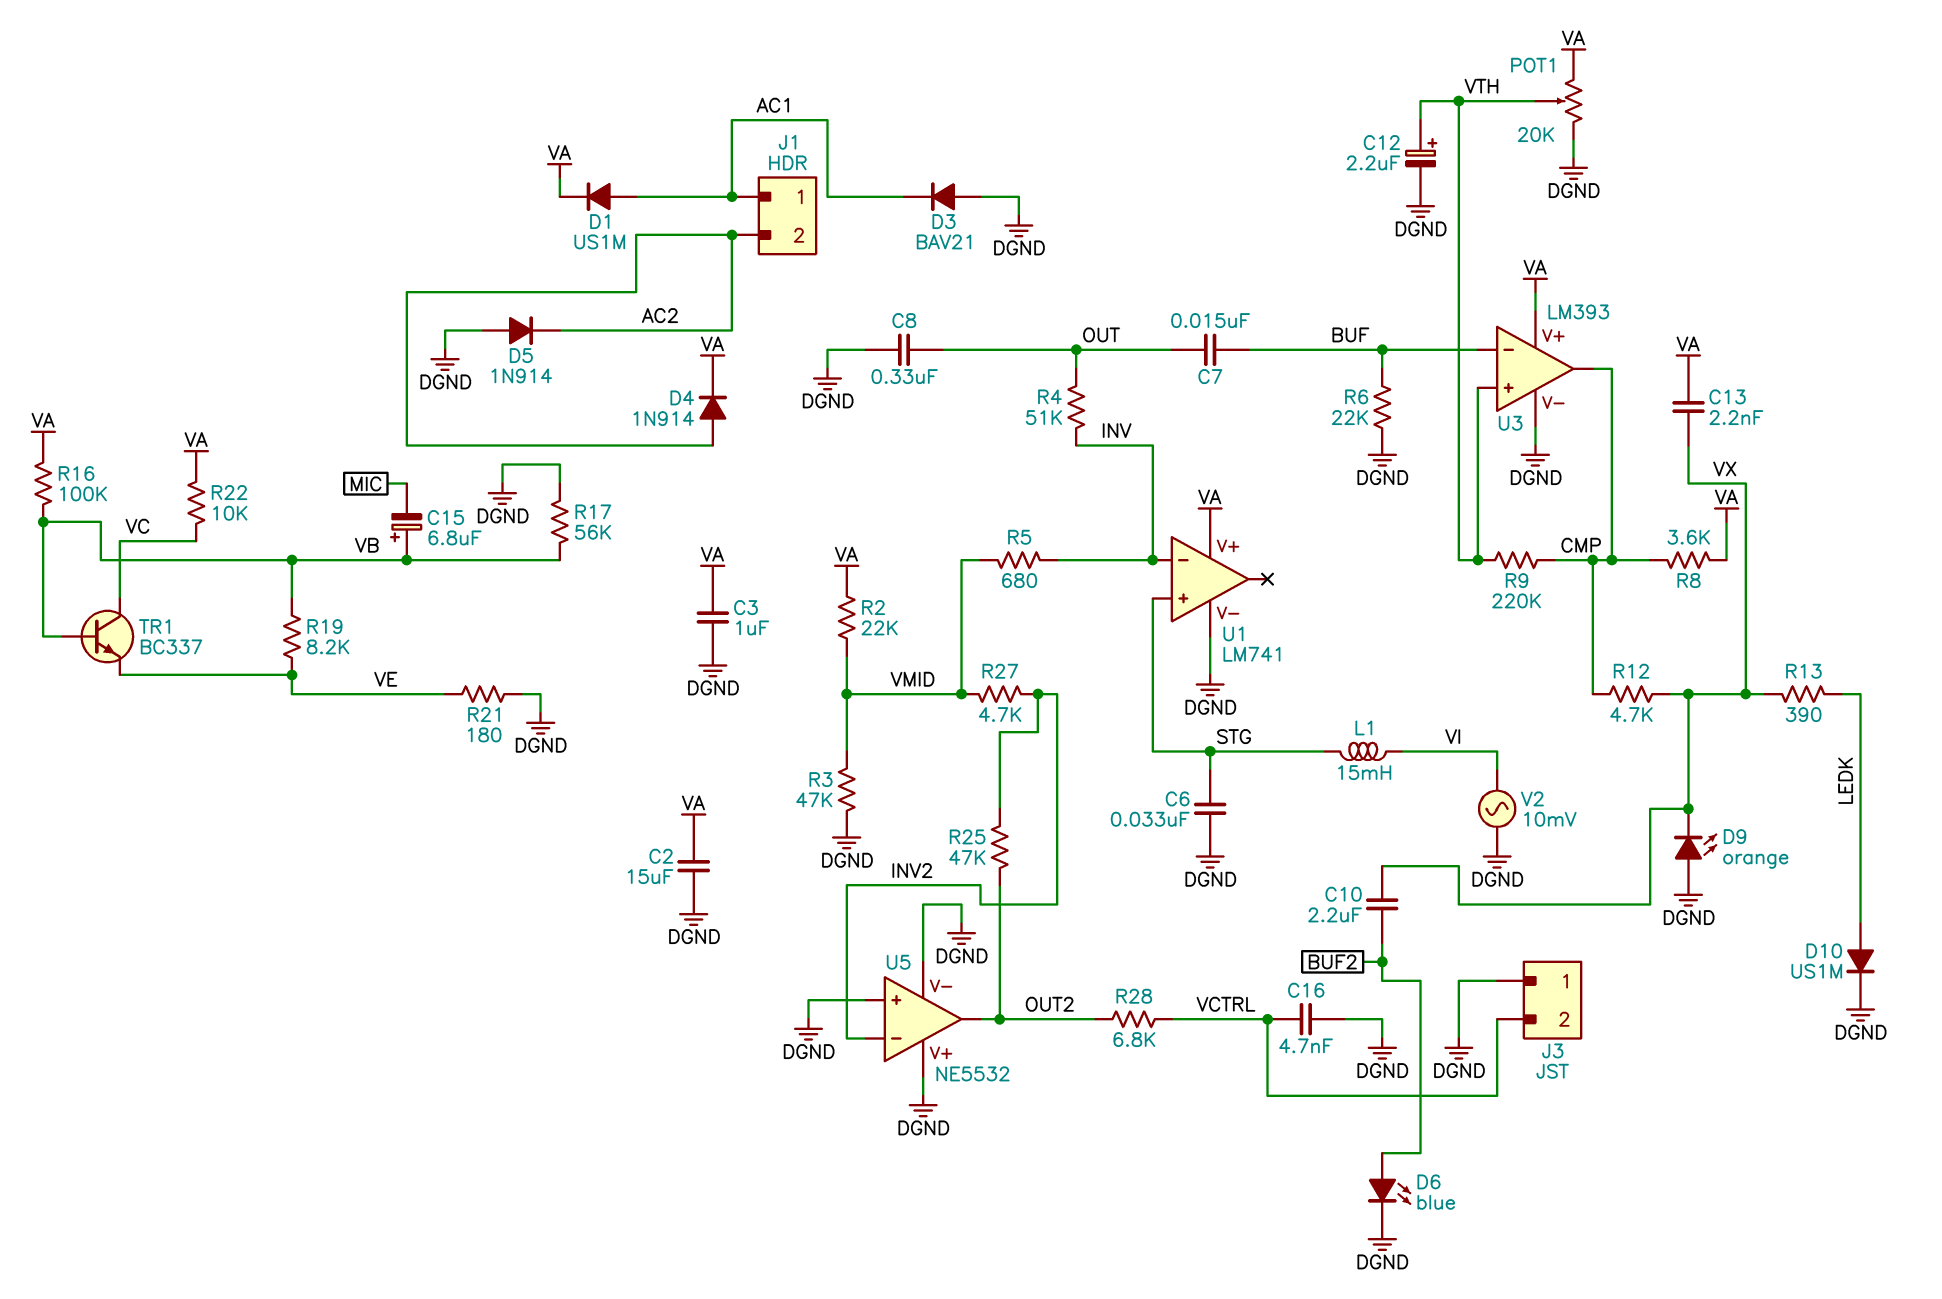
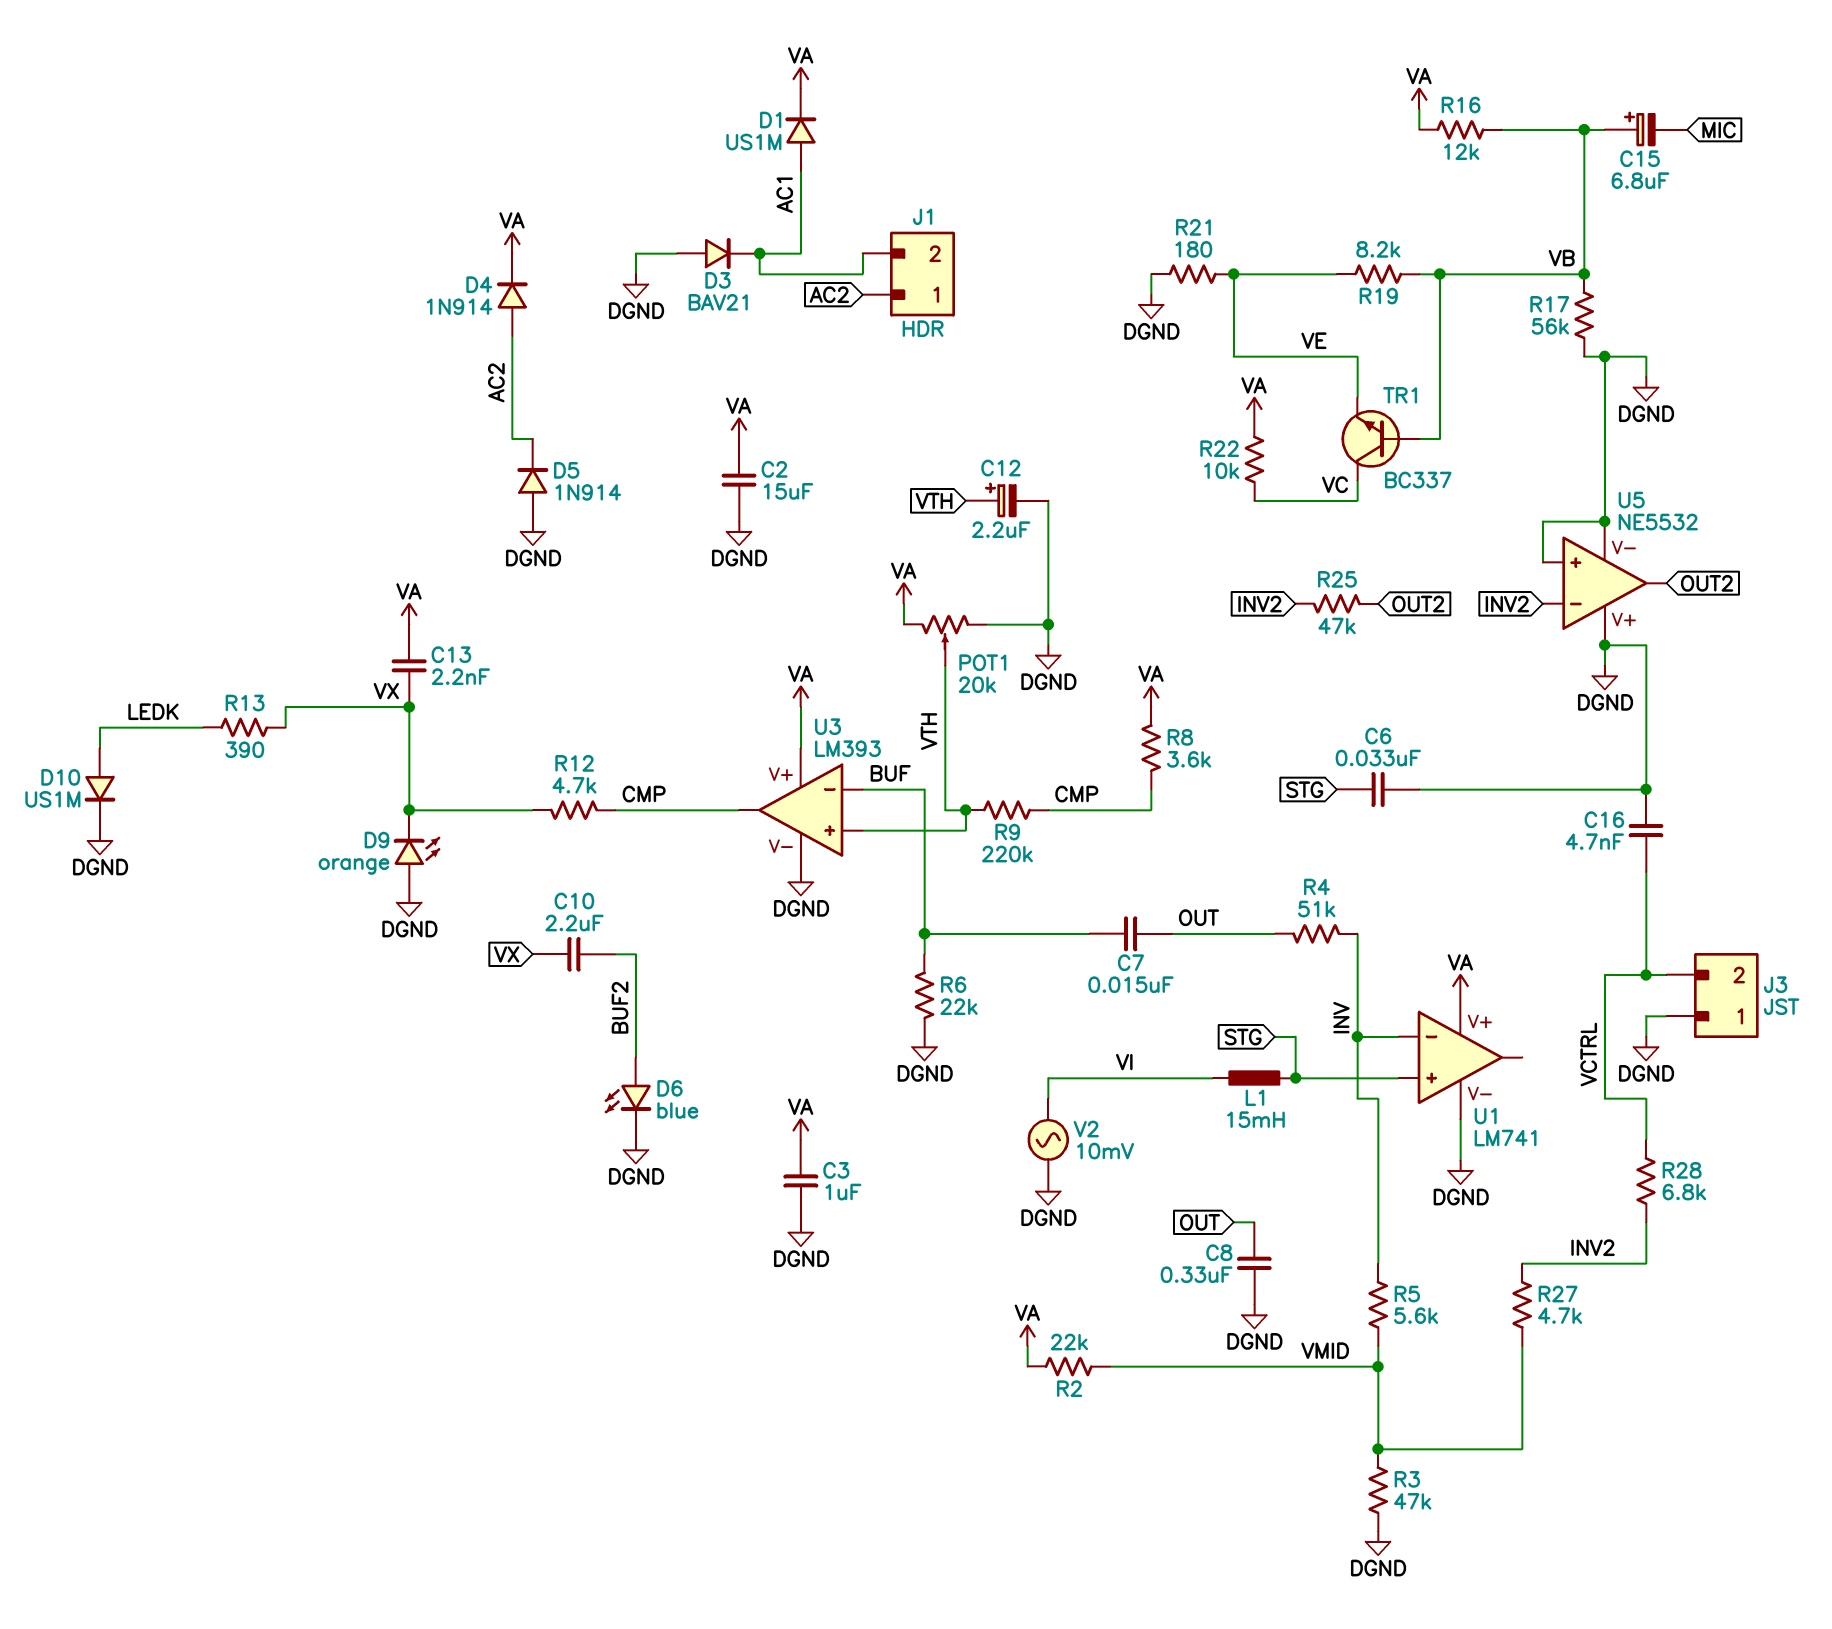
J1 pin 1: AC1 -> AC2
J1 pin 2: AC2 -> AC1
R5: 680 (INV, VMID) -> 5.6k (INV, VMID)
R16: 100k (VA, VB) -> 12k (VA, VB)
R28: 6.8k (OUT2, VCTRL) -> 6.8k (INV2, VCTRL)

